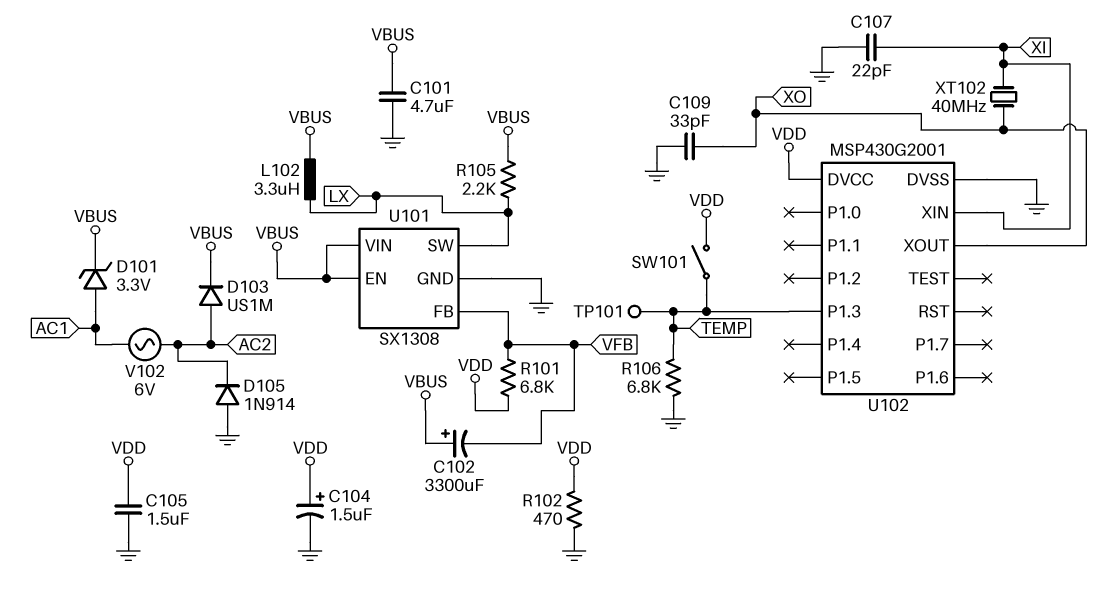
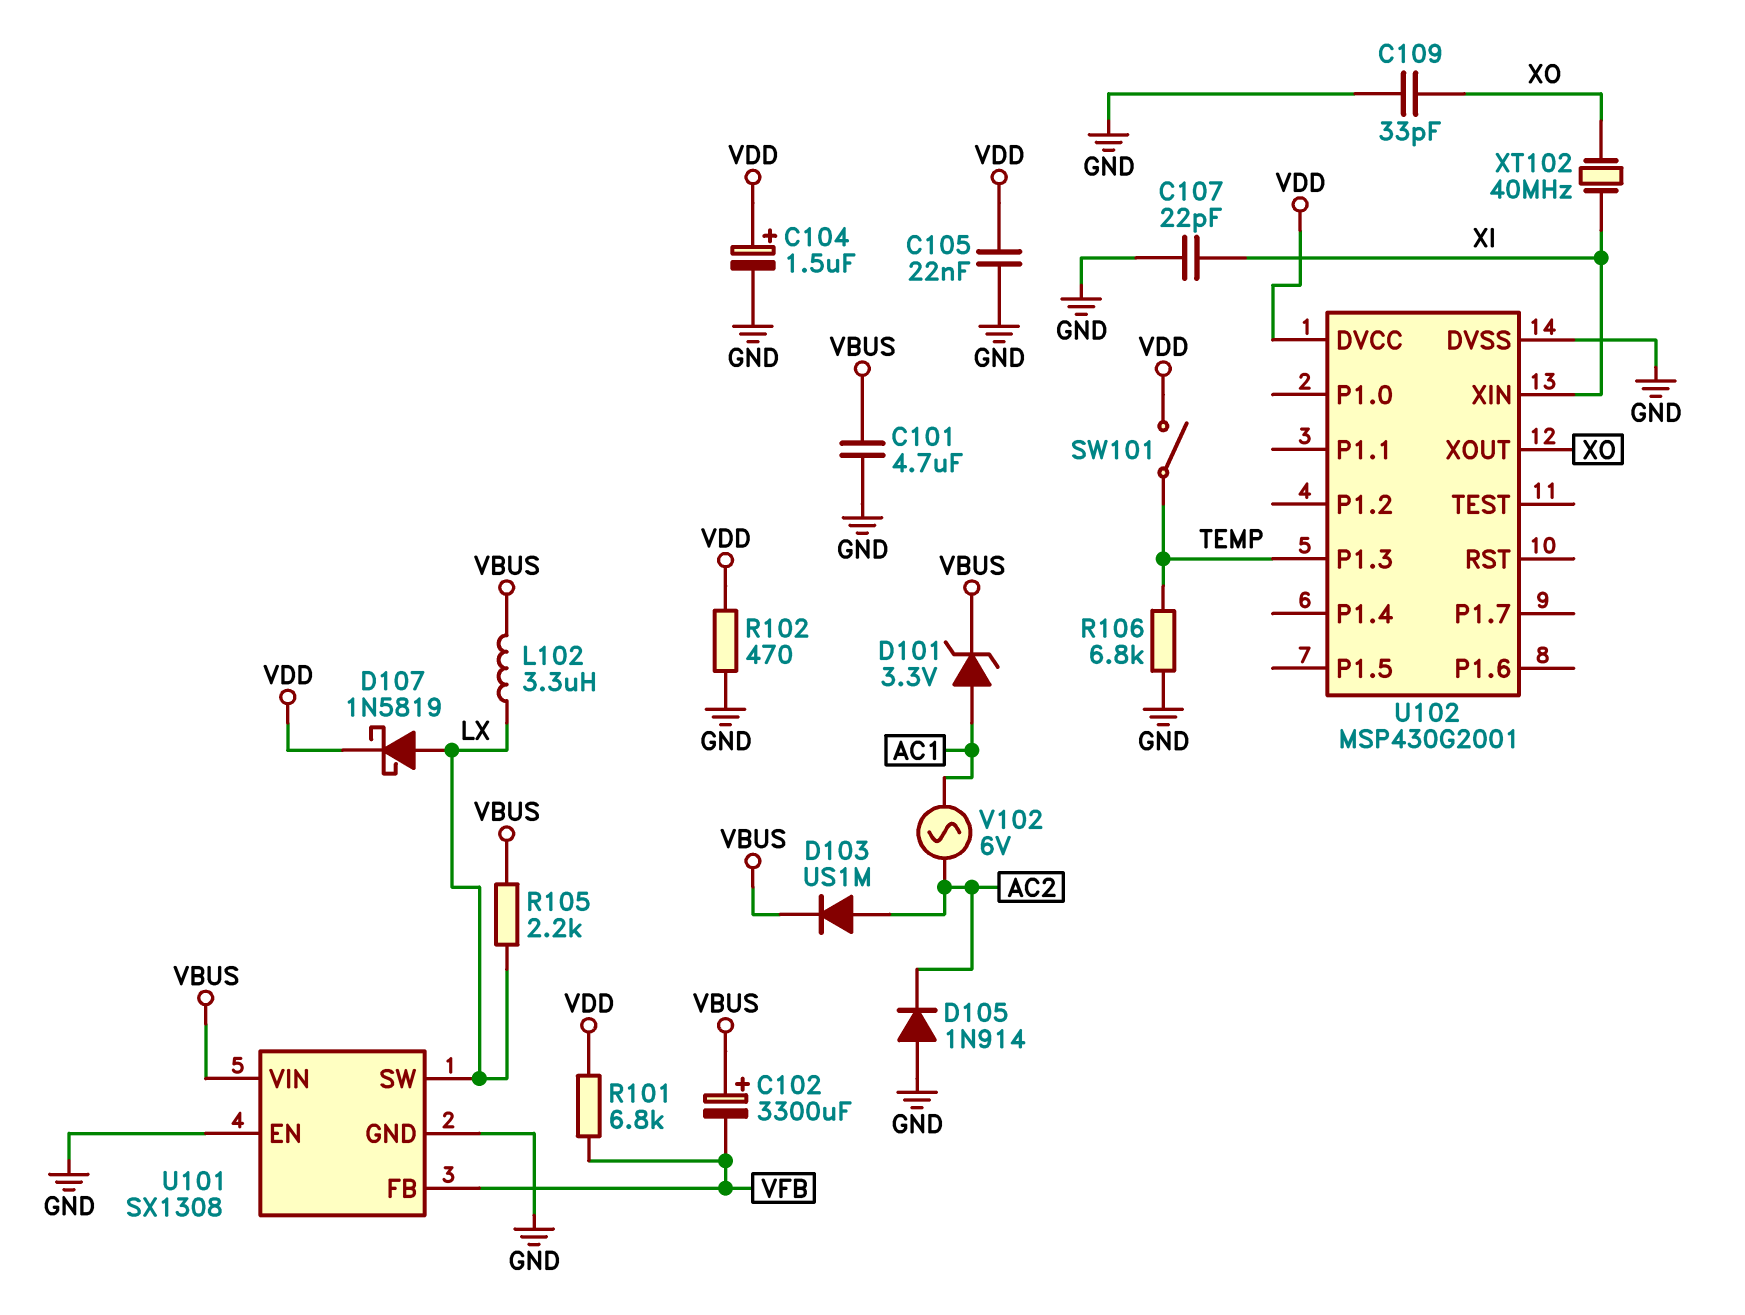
C105: 1.5uF (GND, VDD) -> 22nF (GND, VDD)
D107: none -> schottky 1N5819 (A LX, K VDD)
TP101: test point (TEMP) -> none
U101 pin EN: VBUS -> GND

